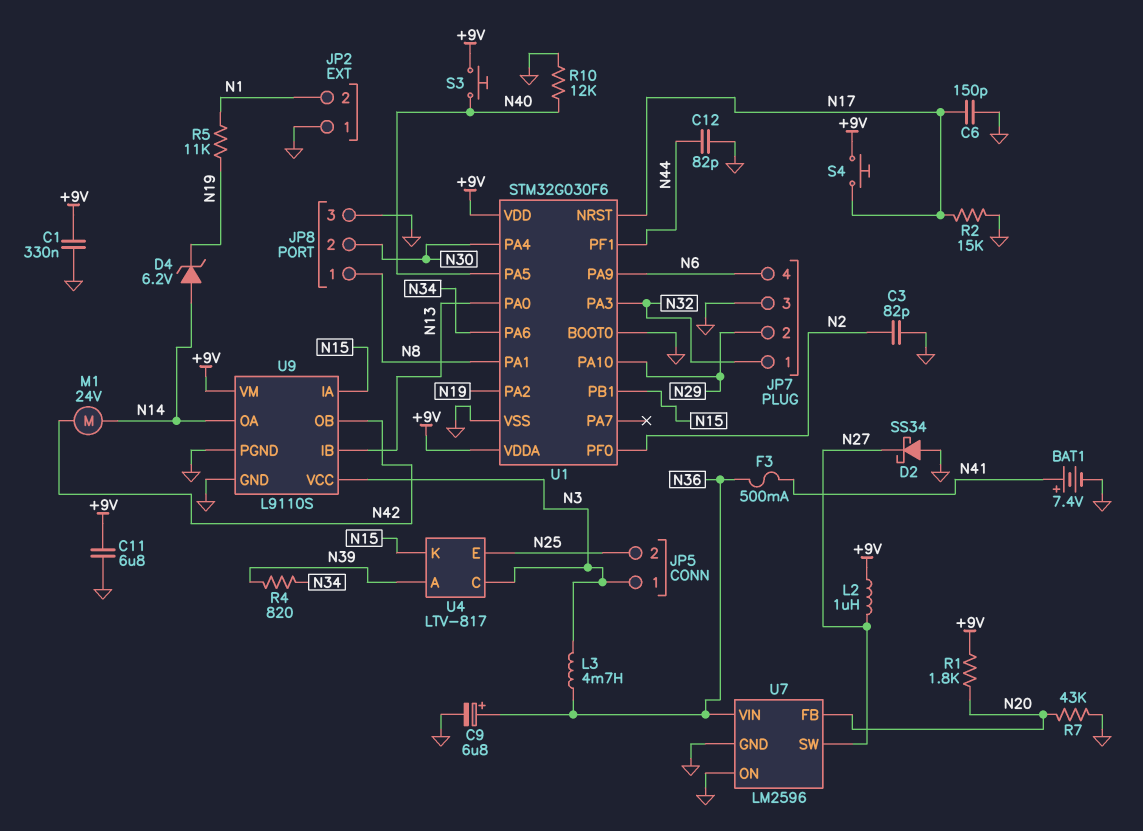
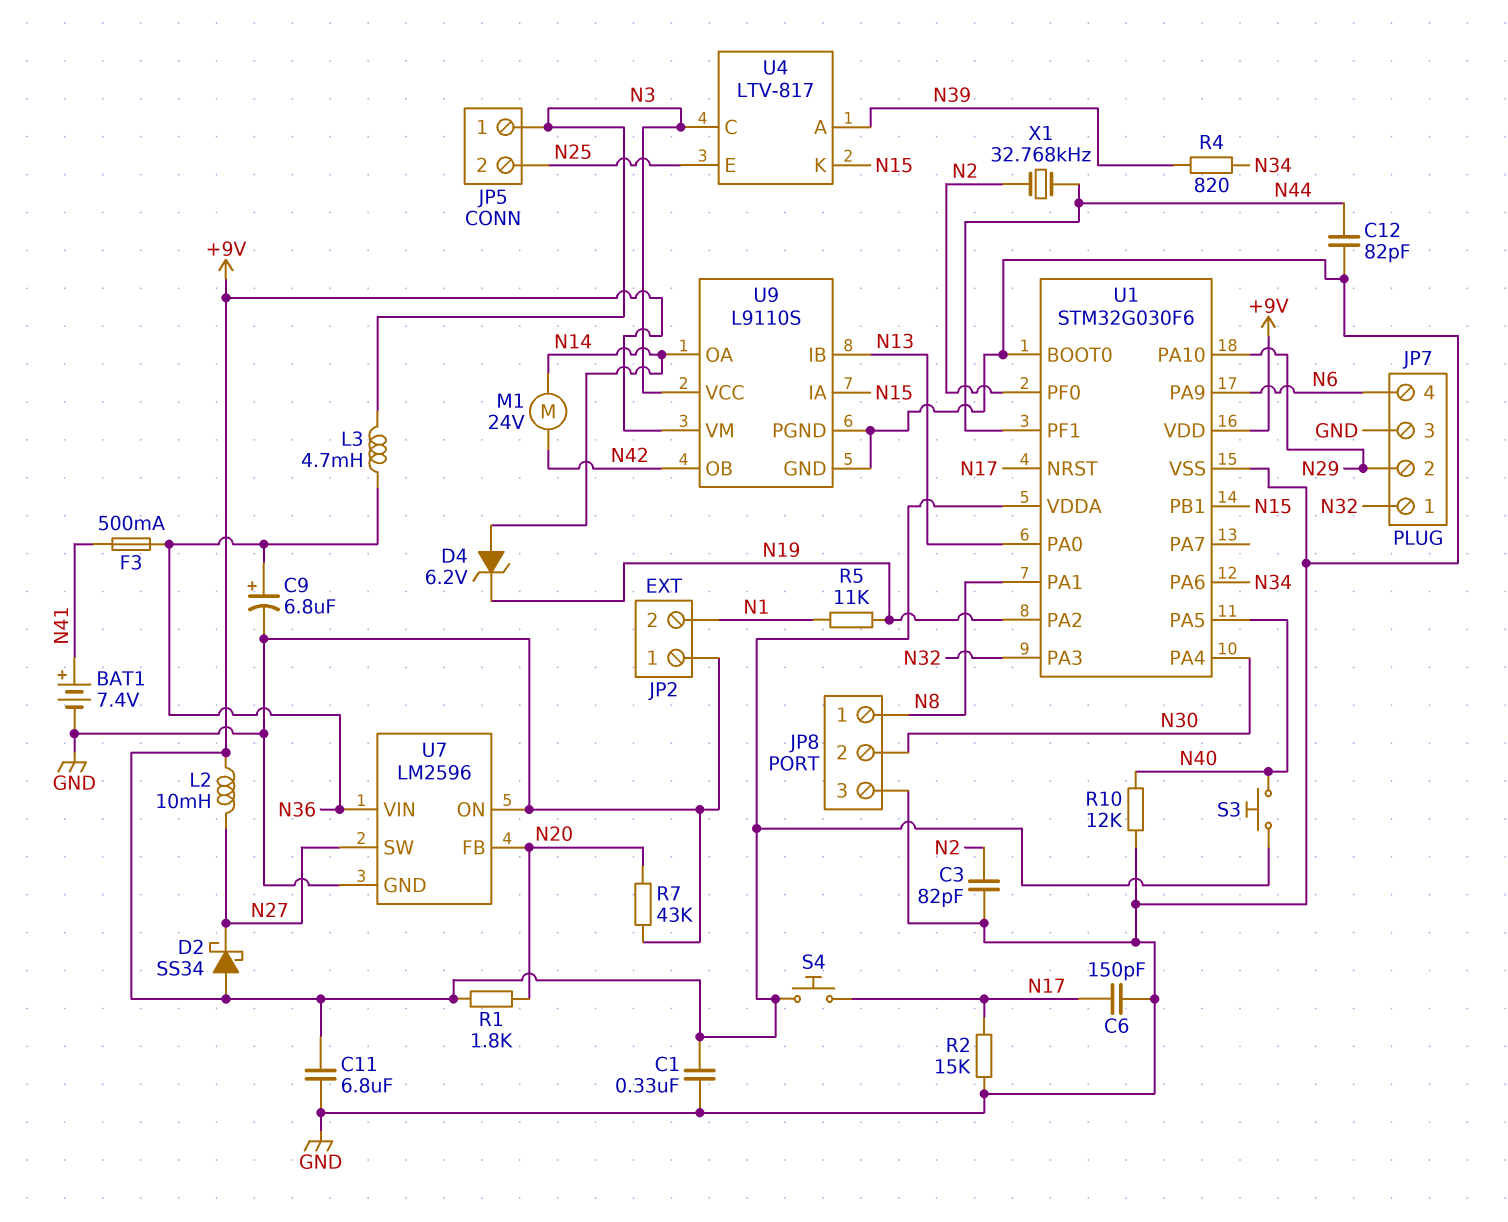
D2: schottky SS34 (A GND, K N27) -> schottky SS34 (A +9V, K N27)
L2: 1uH (+9V, N27) -> 10mH (+9V, N27)
X1: none -> 32.768kHz (N2, N44)

